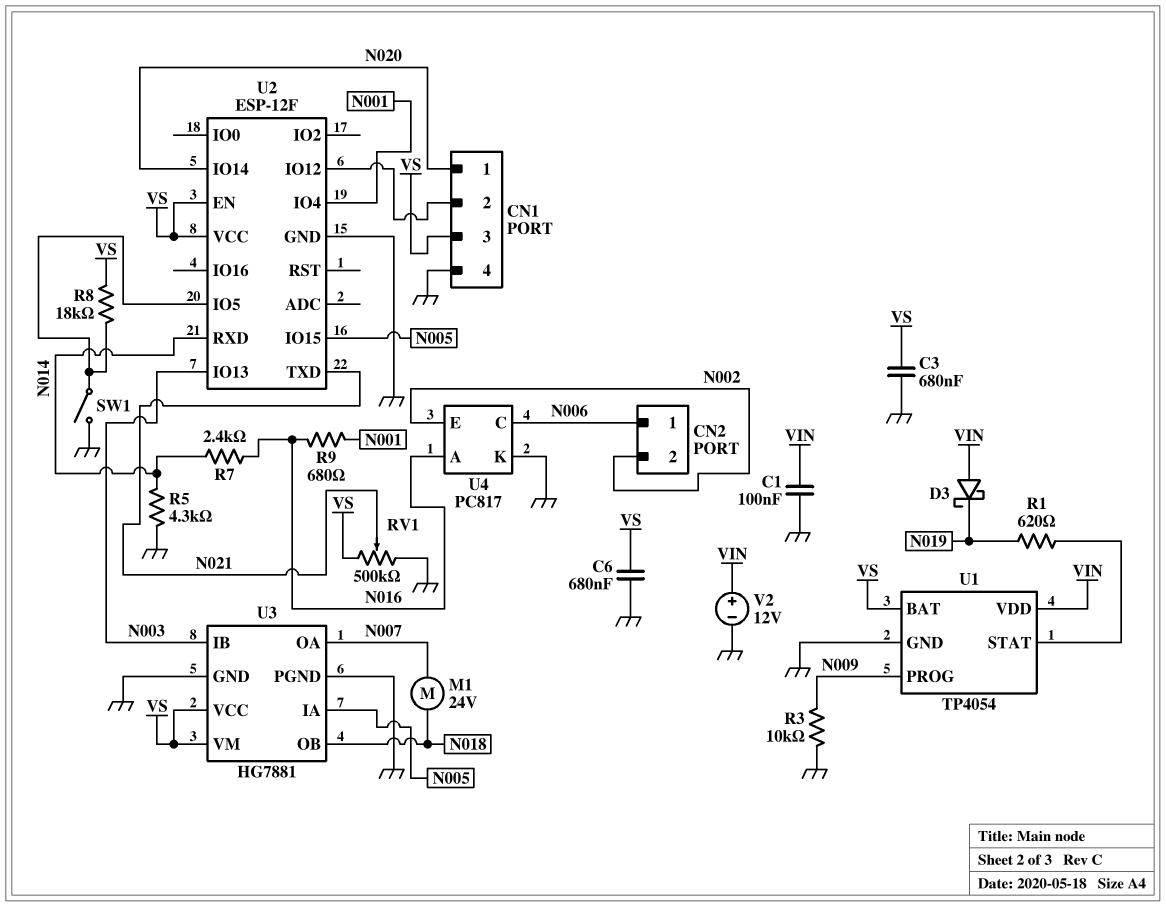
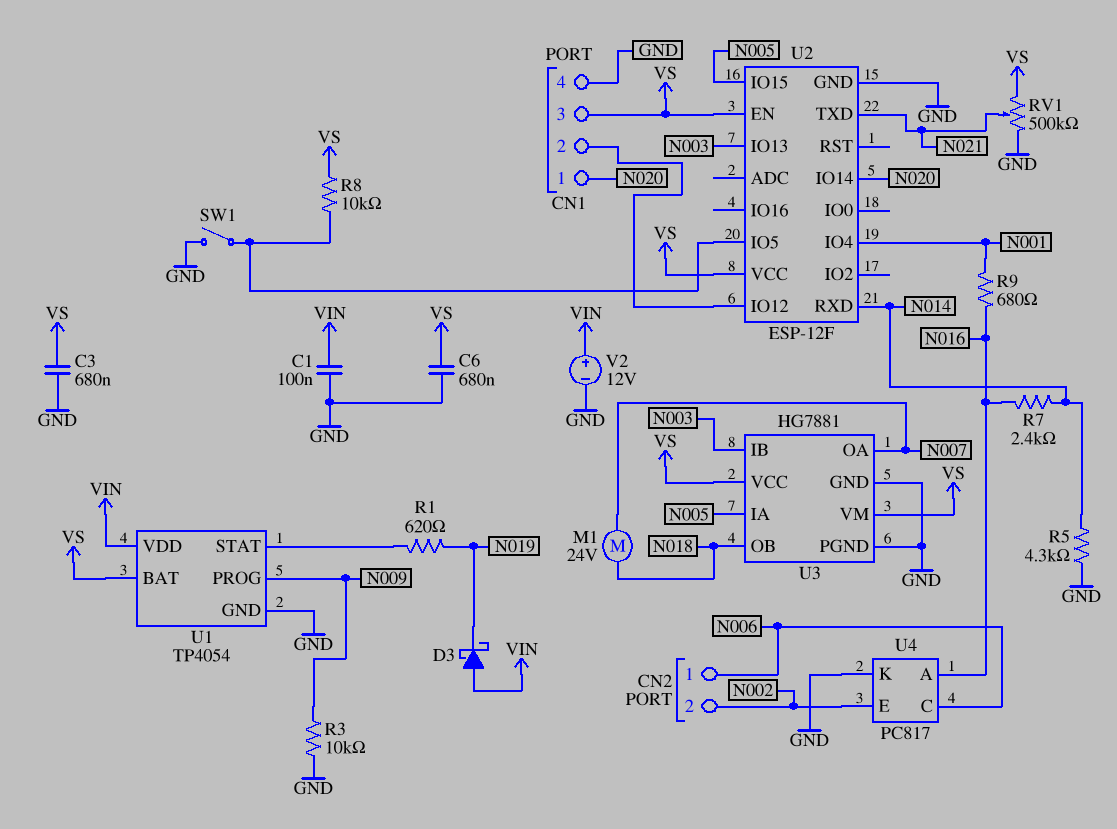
R8: 18k (U2/IO5, VS) -> 10k (U2/IO5, VS)

